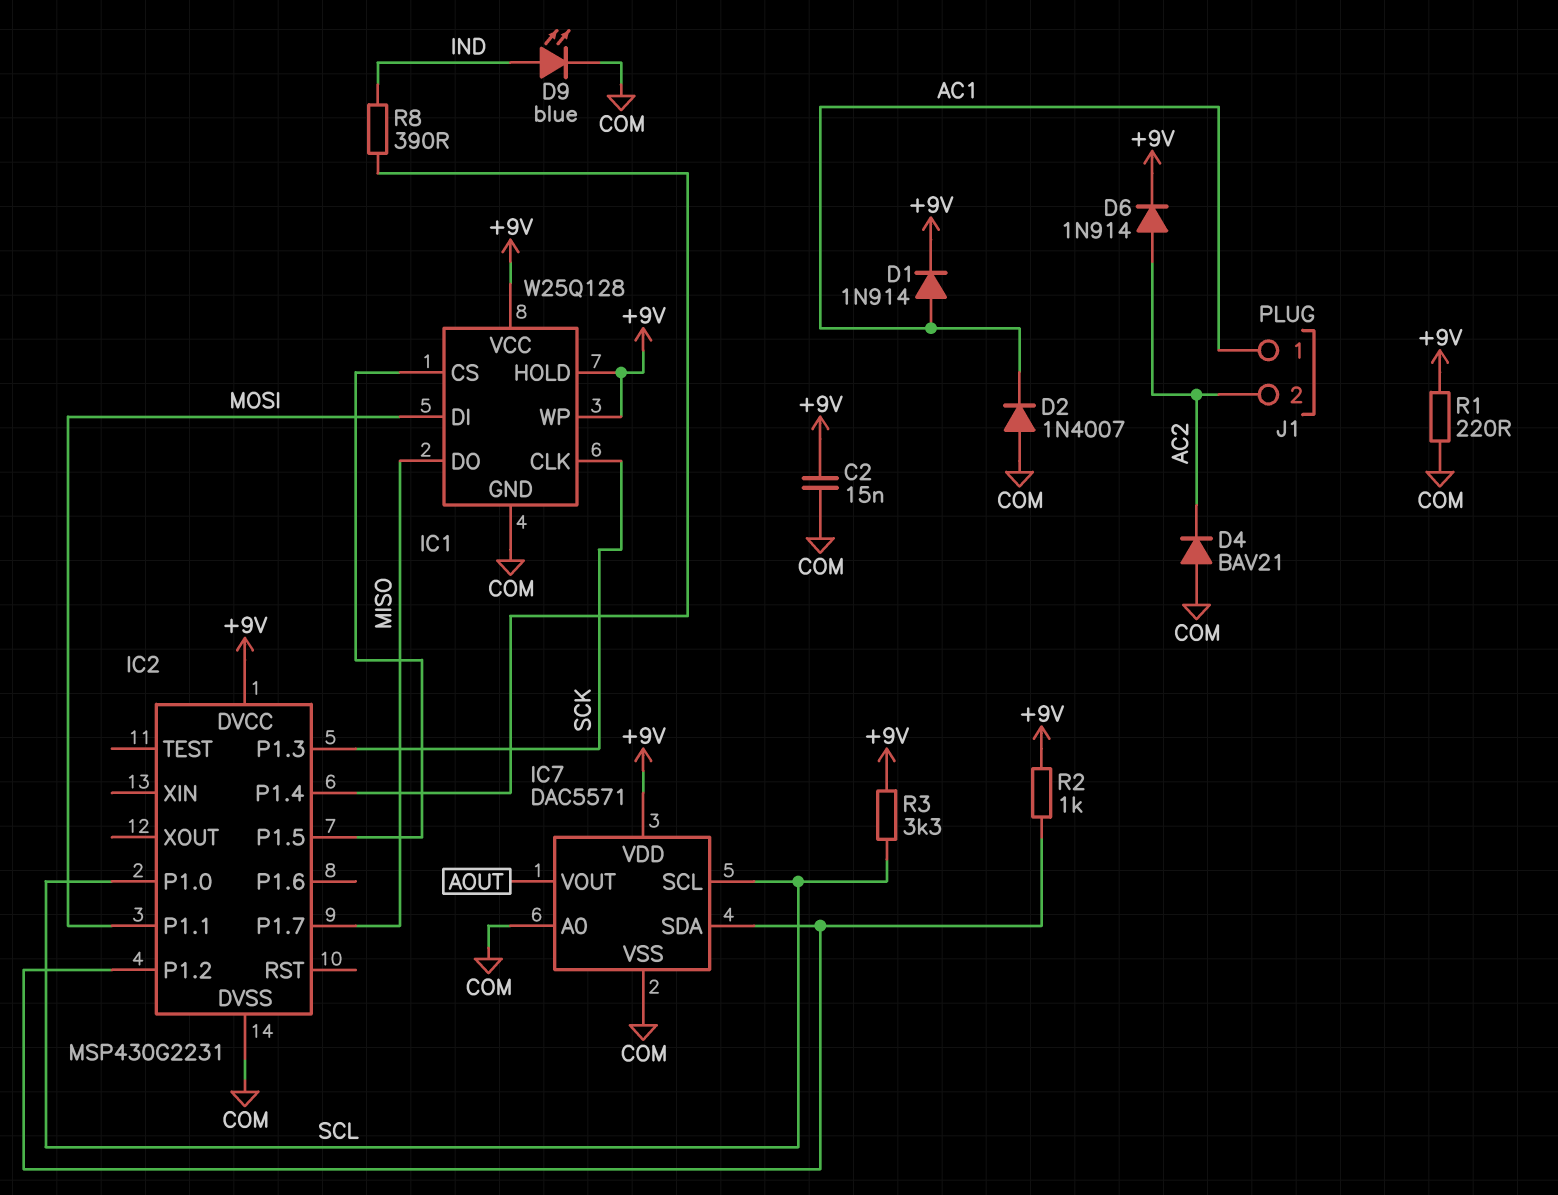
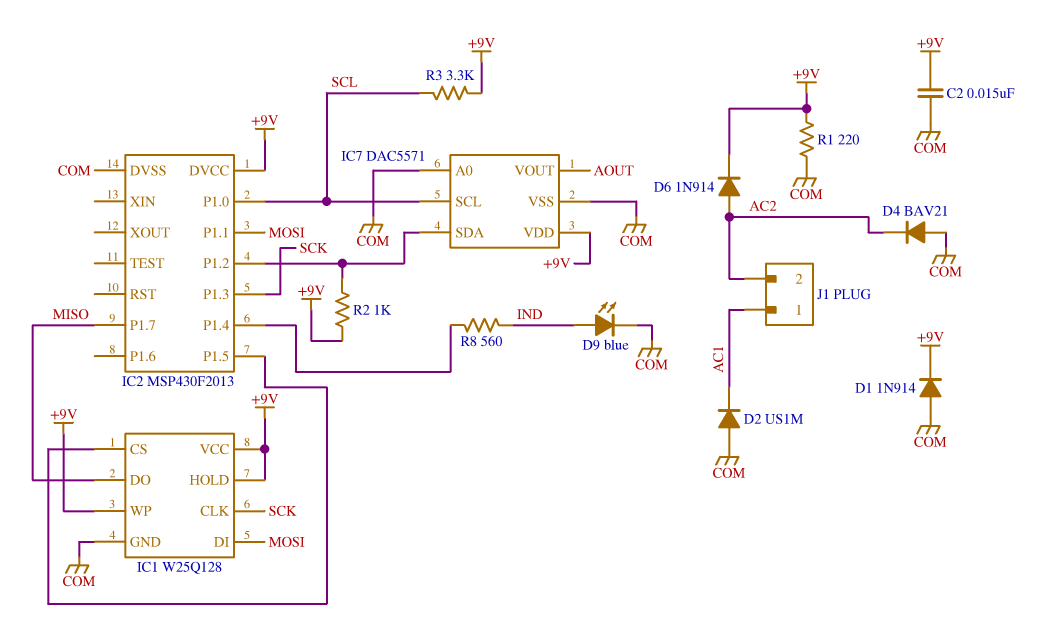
D1: diode 1N914 (A AC1, K +9V) -> diode 1N914 (A COM, K +9V)
D2: diode 1N4007 (A COM, K AC1) -> diode US1M (A COM, K AC1)
IC2: MSP430G2231 -> MSP430F2013
R8: 390 (IC2/P1.4, IND) -> 560 (IC2/P1.4, IND)

